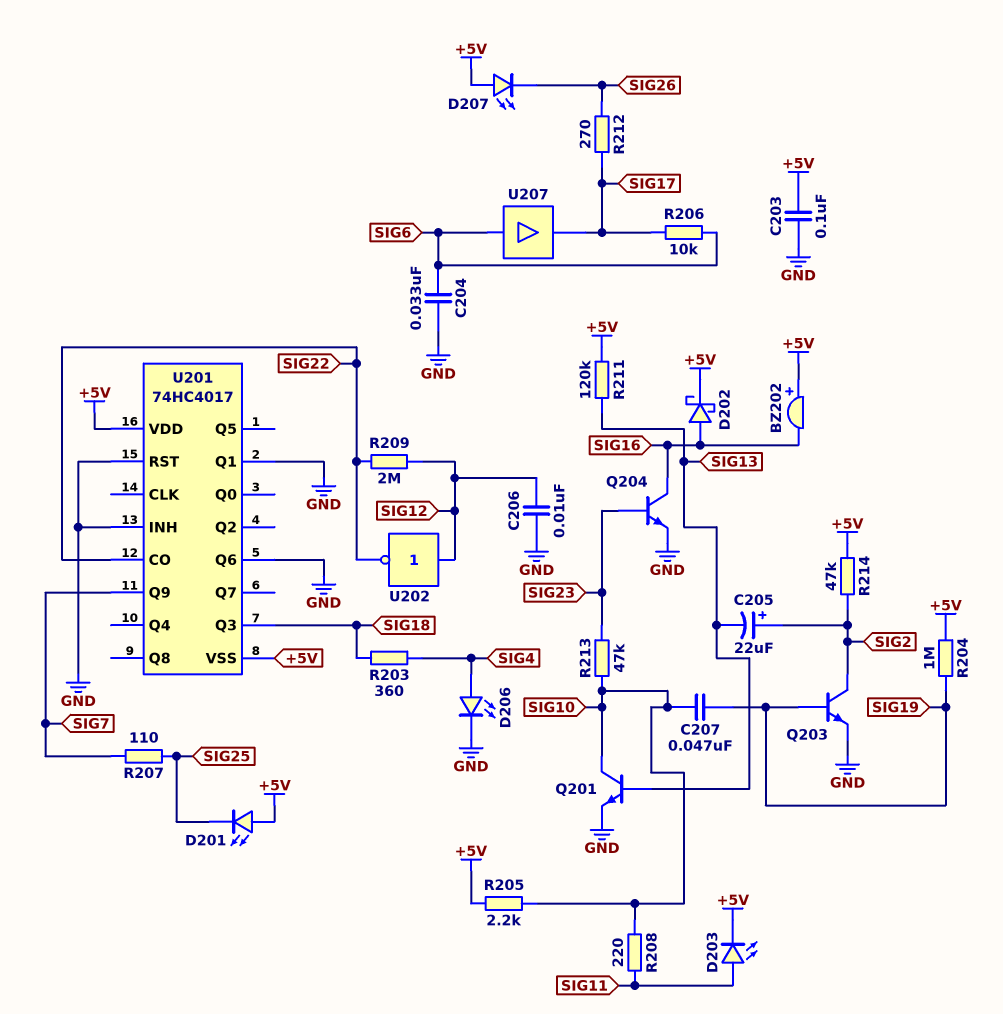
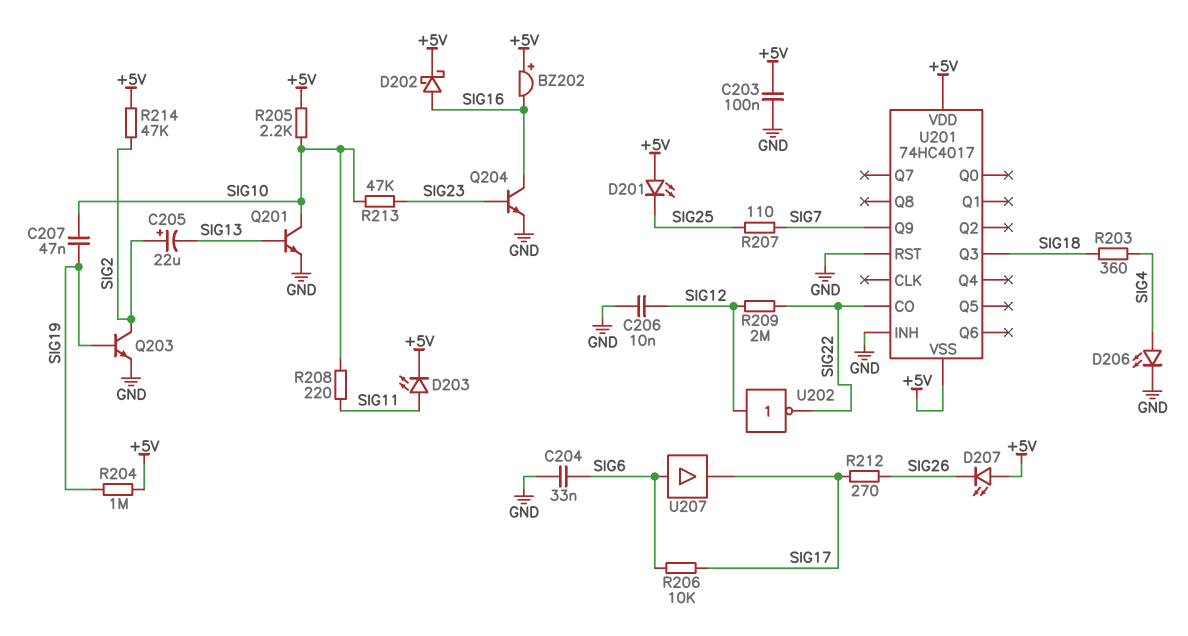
R211: 120k (+5V, SIG13) -> none
U201 pin Q1: GND -> none
U201 pin Q6: GND -> none

